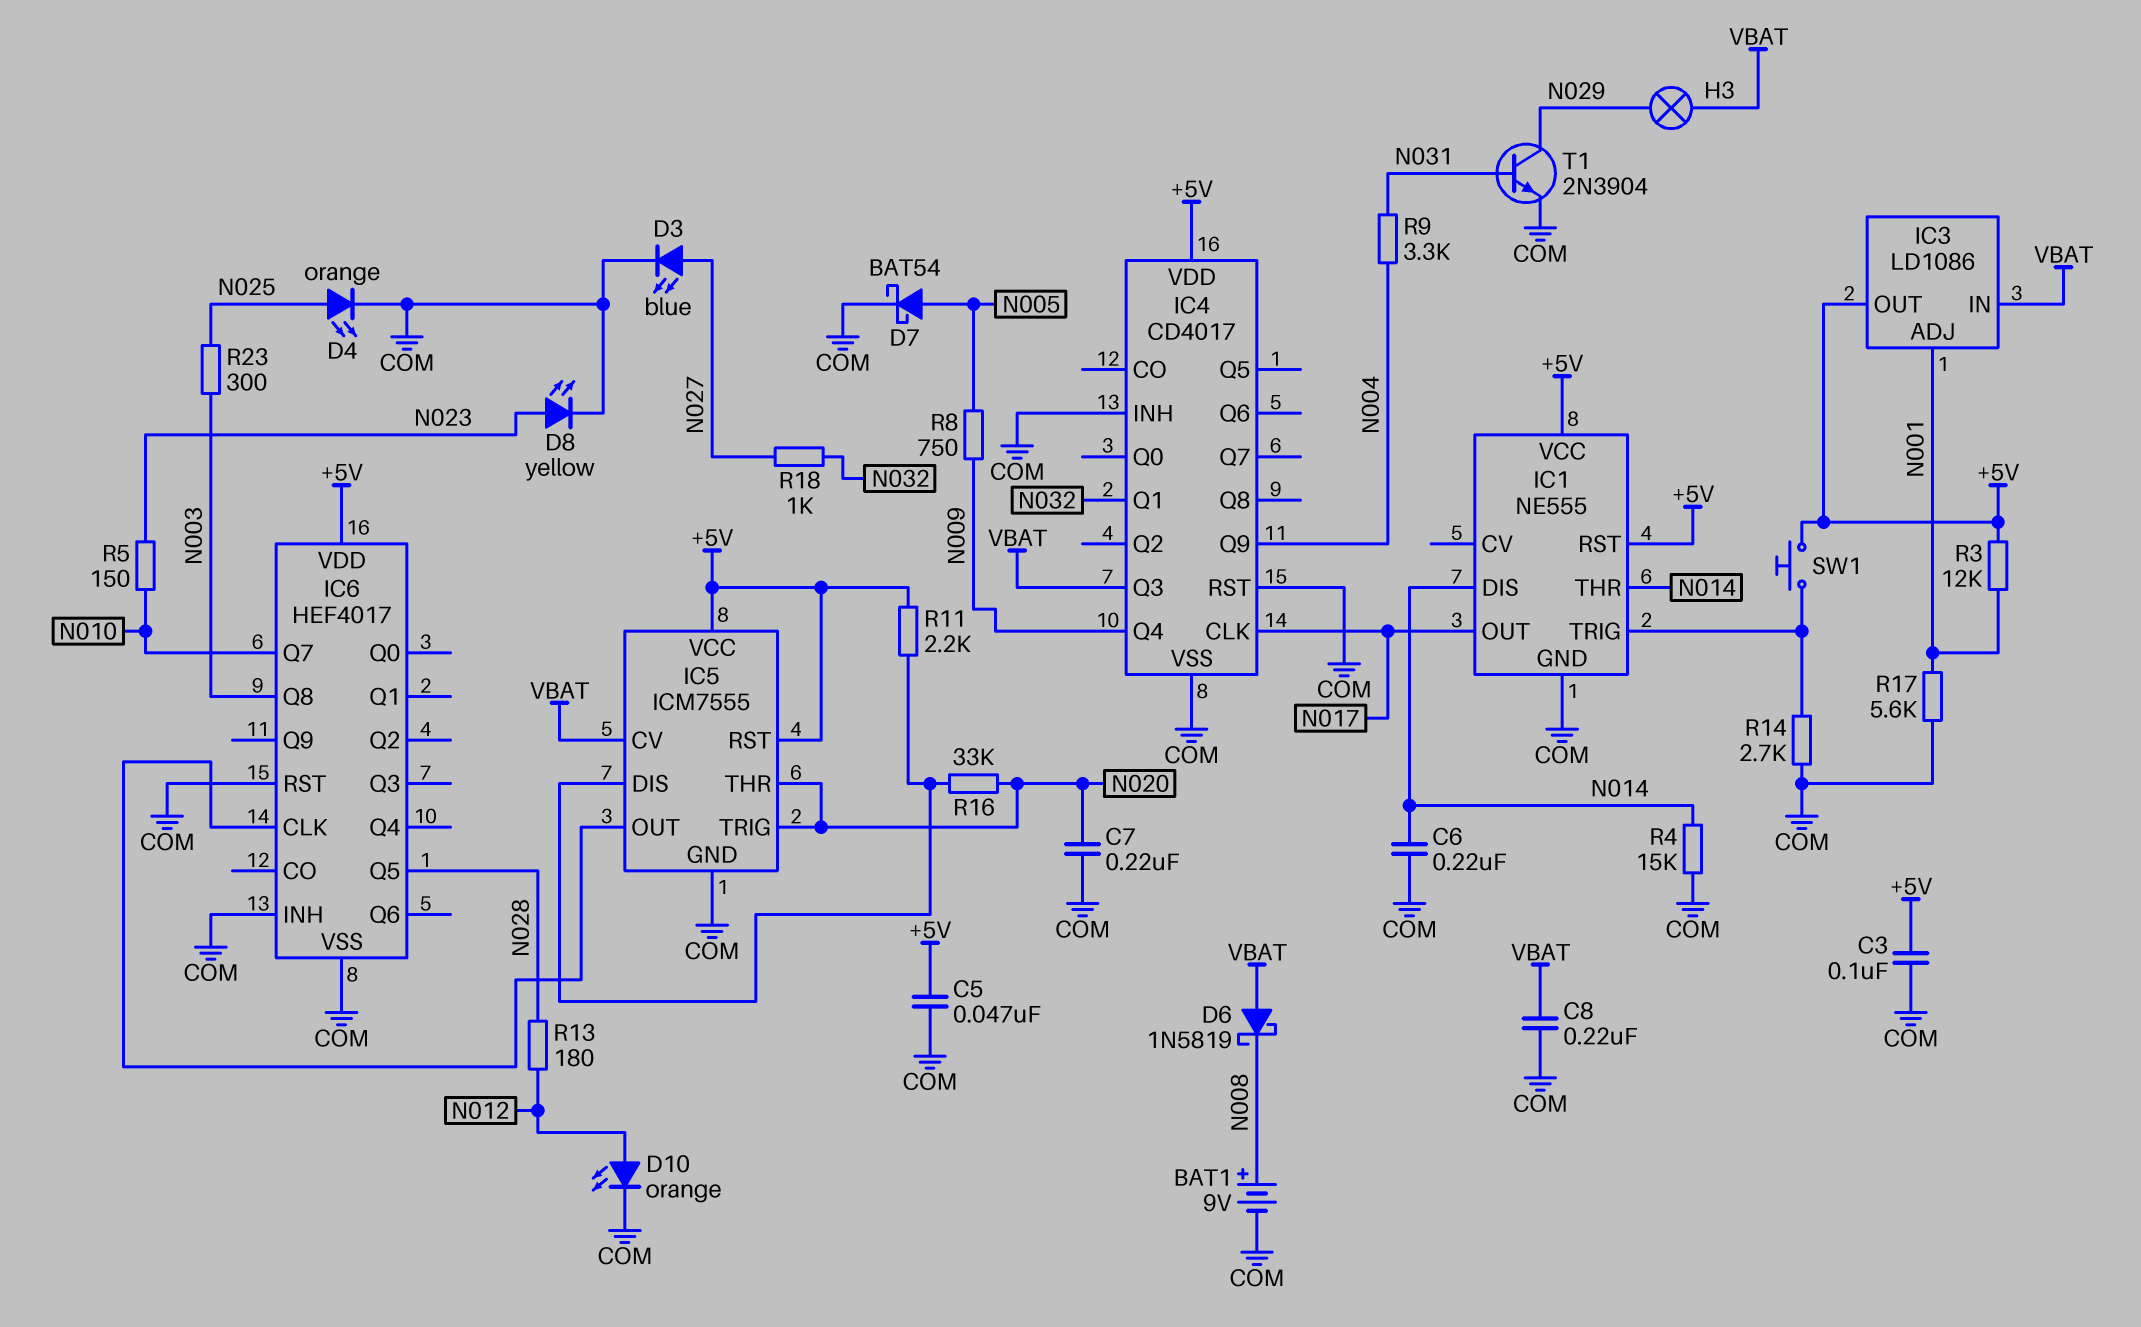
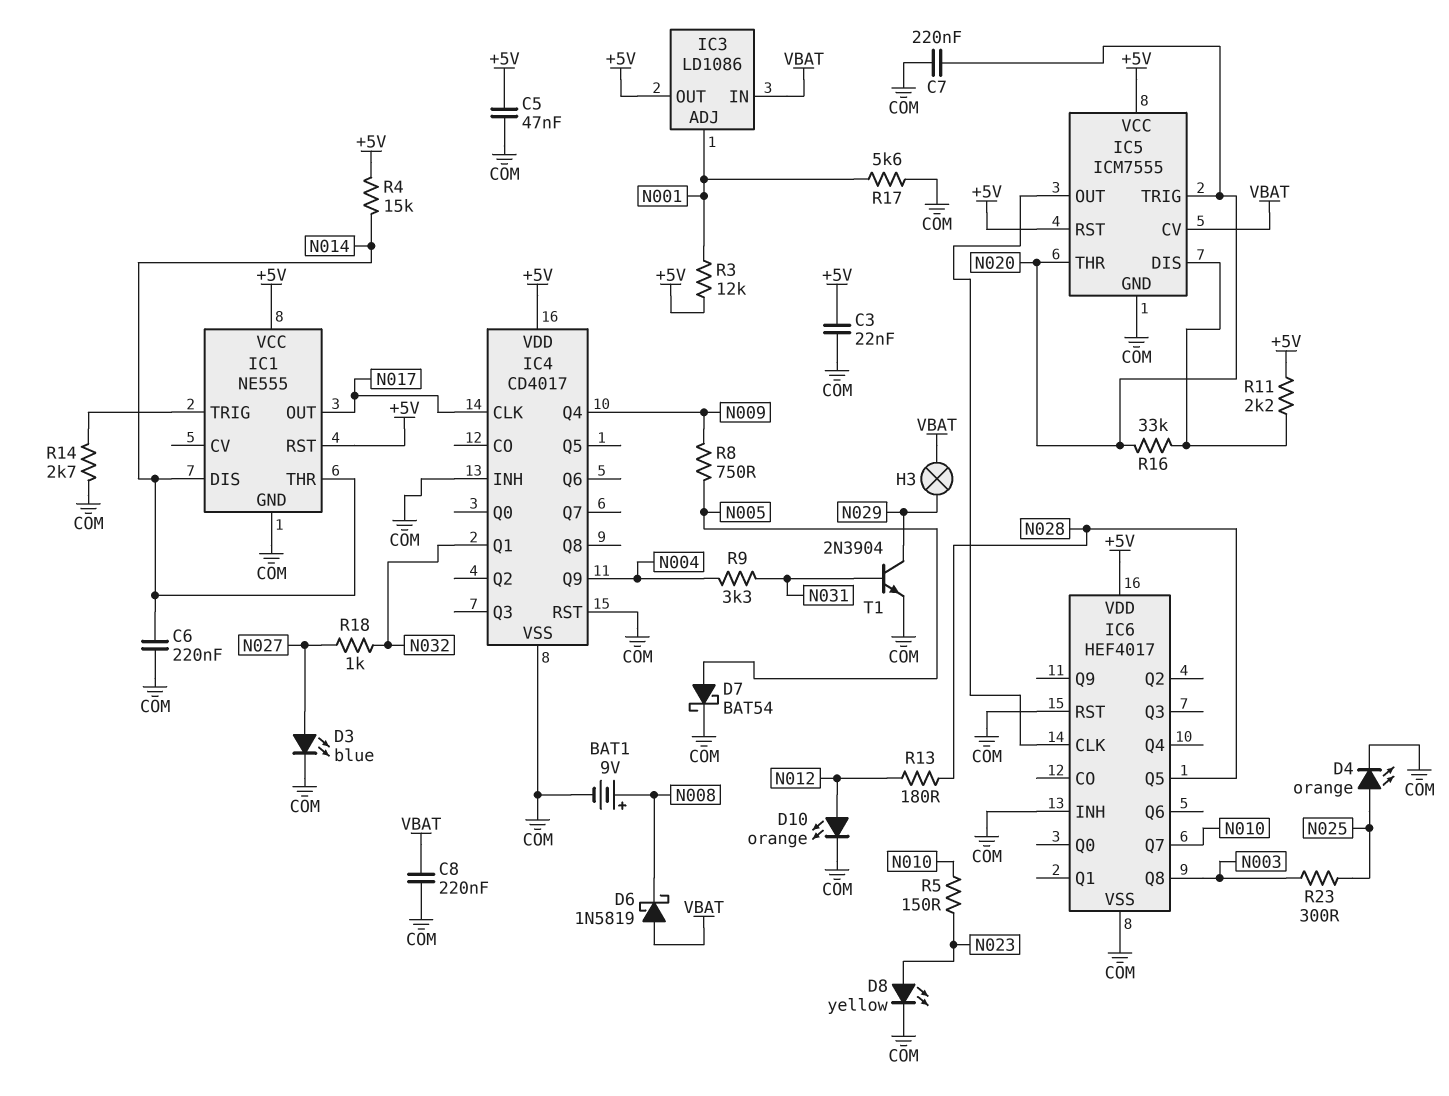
C3: 100nF (+5V, COM) -> 22nF (+5V, COM)
IC4 pin Q3: VBAT -> none
R4: 15k (COM, N014) -> 15k (+5V, N014)
SW1: button (+5V, IC1/TRIG) -> none

